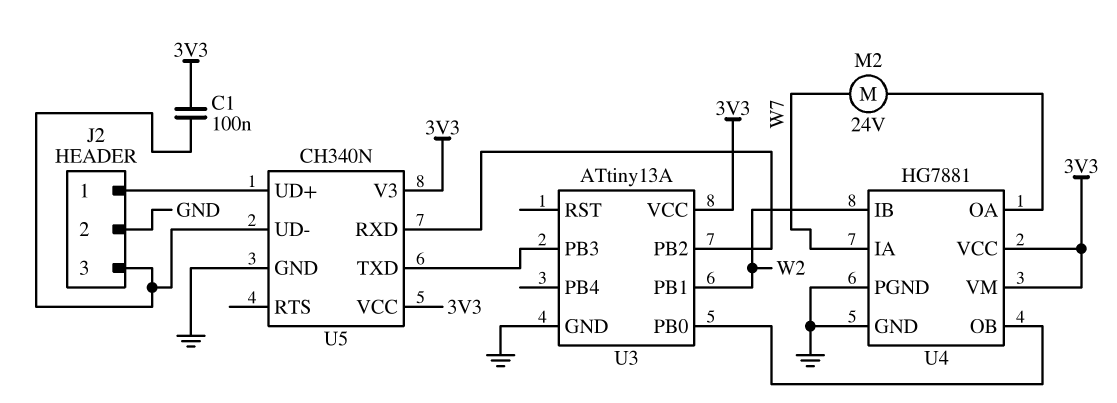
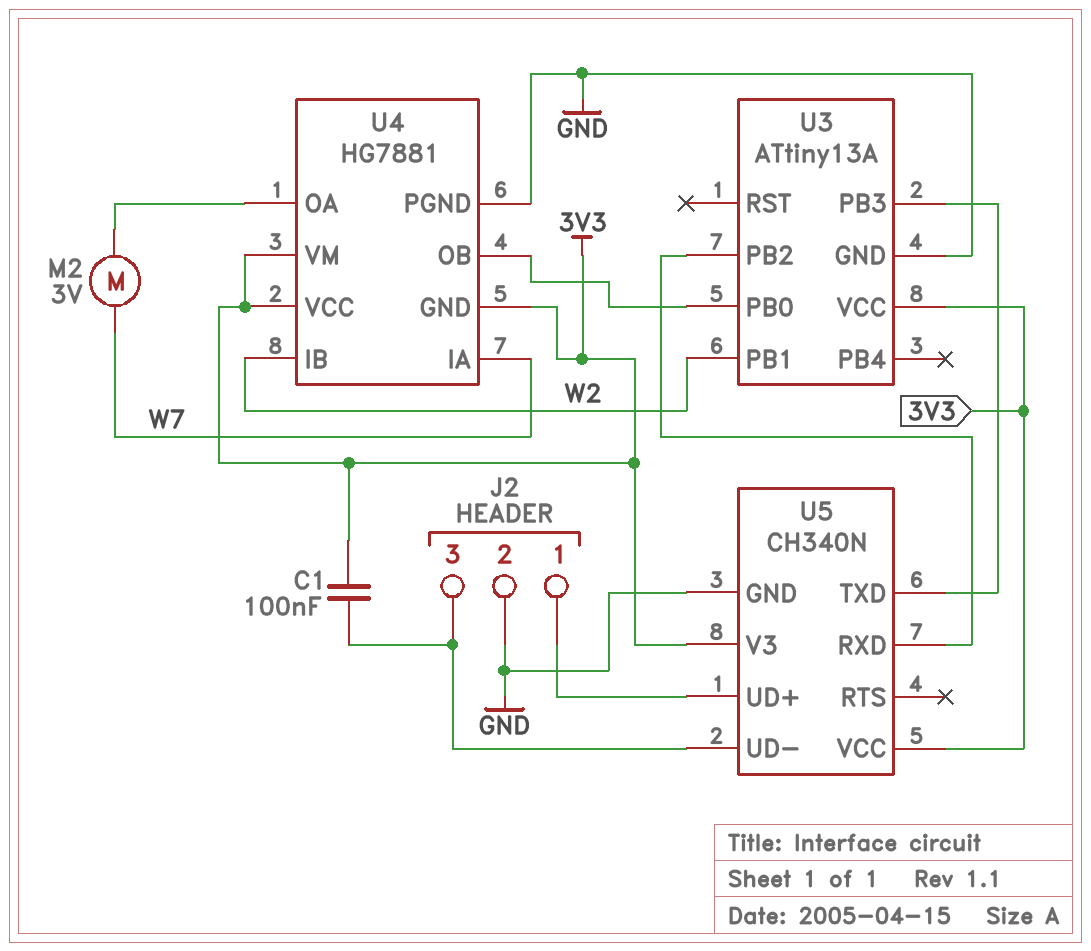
M2: motor 24V (U4/OA, W7) -> motor 3V (U4/OA, W7)
U4 pin GND: GND -> 3V3

